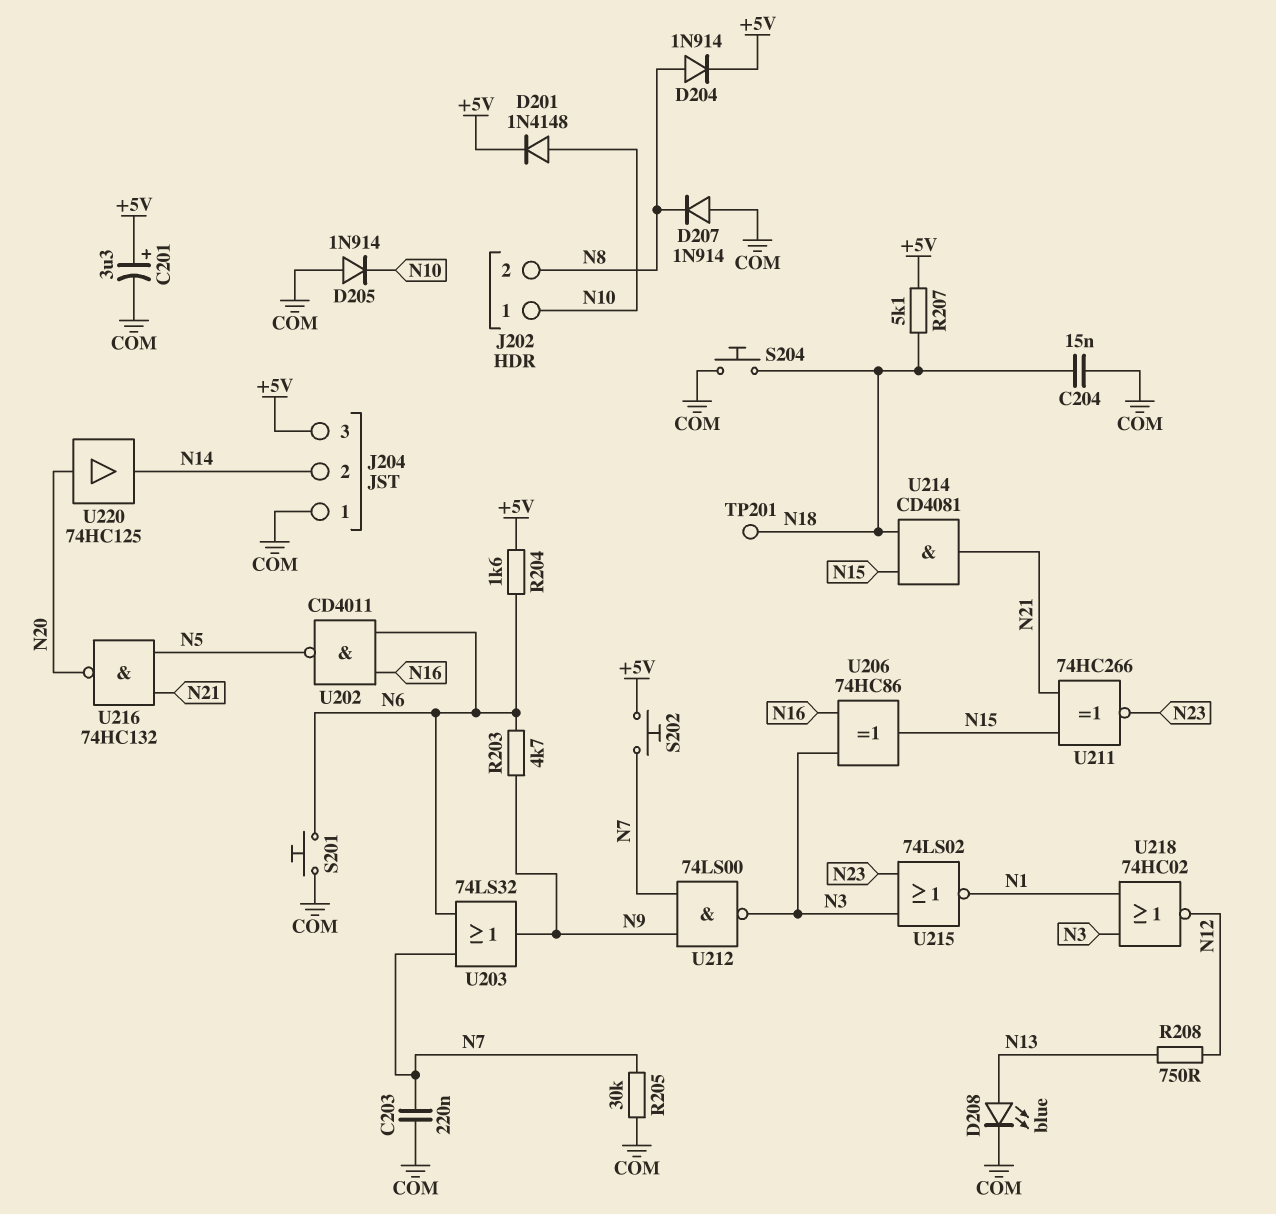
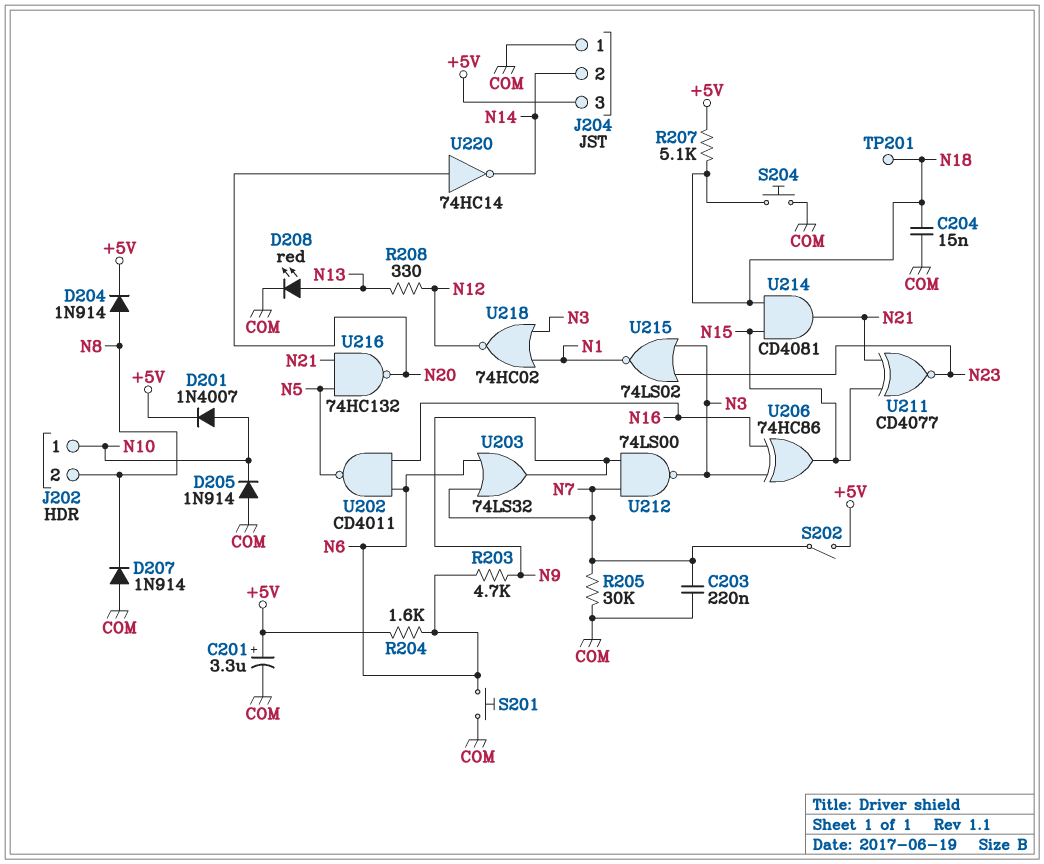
D201: diode 1N4148 (A N10, K +5V) -> diode 1N4007 (A N10, K +5V)
D208: LED blue (A N13, K COM) -> LED red (A N13, K COM)
R208: 750 (N12, N13) -> 330 (N12, N13)
S202: button (+5V, N7) -> switch (+5V, N7)
U211: XNOR 74HC266 (in N15, in N21, out N23) -> XNOR CD4077 (in N15, in N21, out N23)
U220: buffer 74HC125 (in N20, out N14) -> NOT 74HC14 (in N20, out N14)

